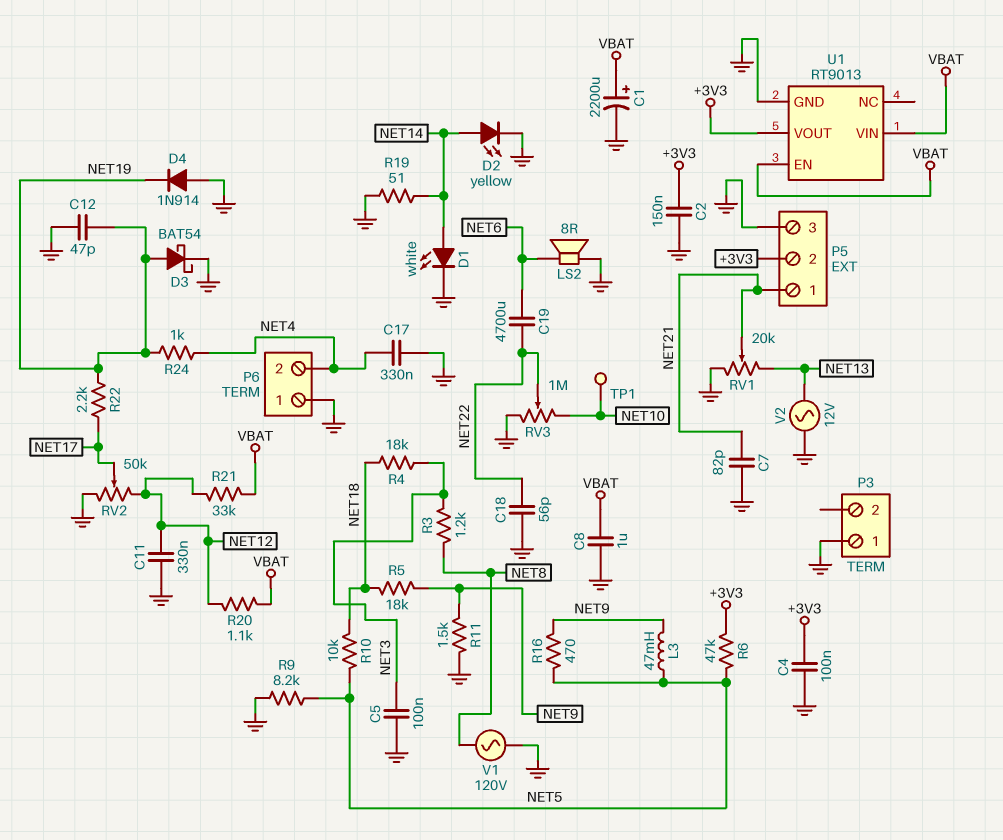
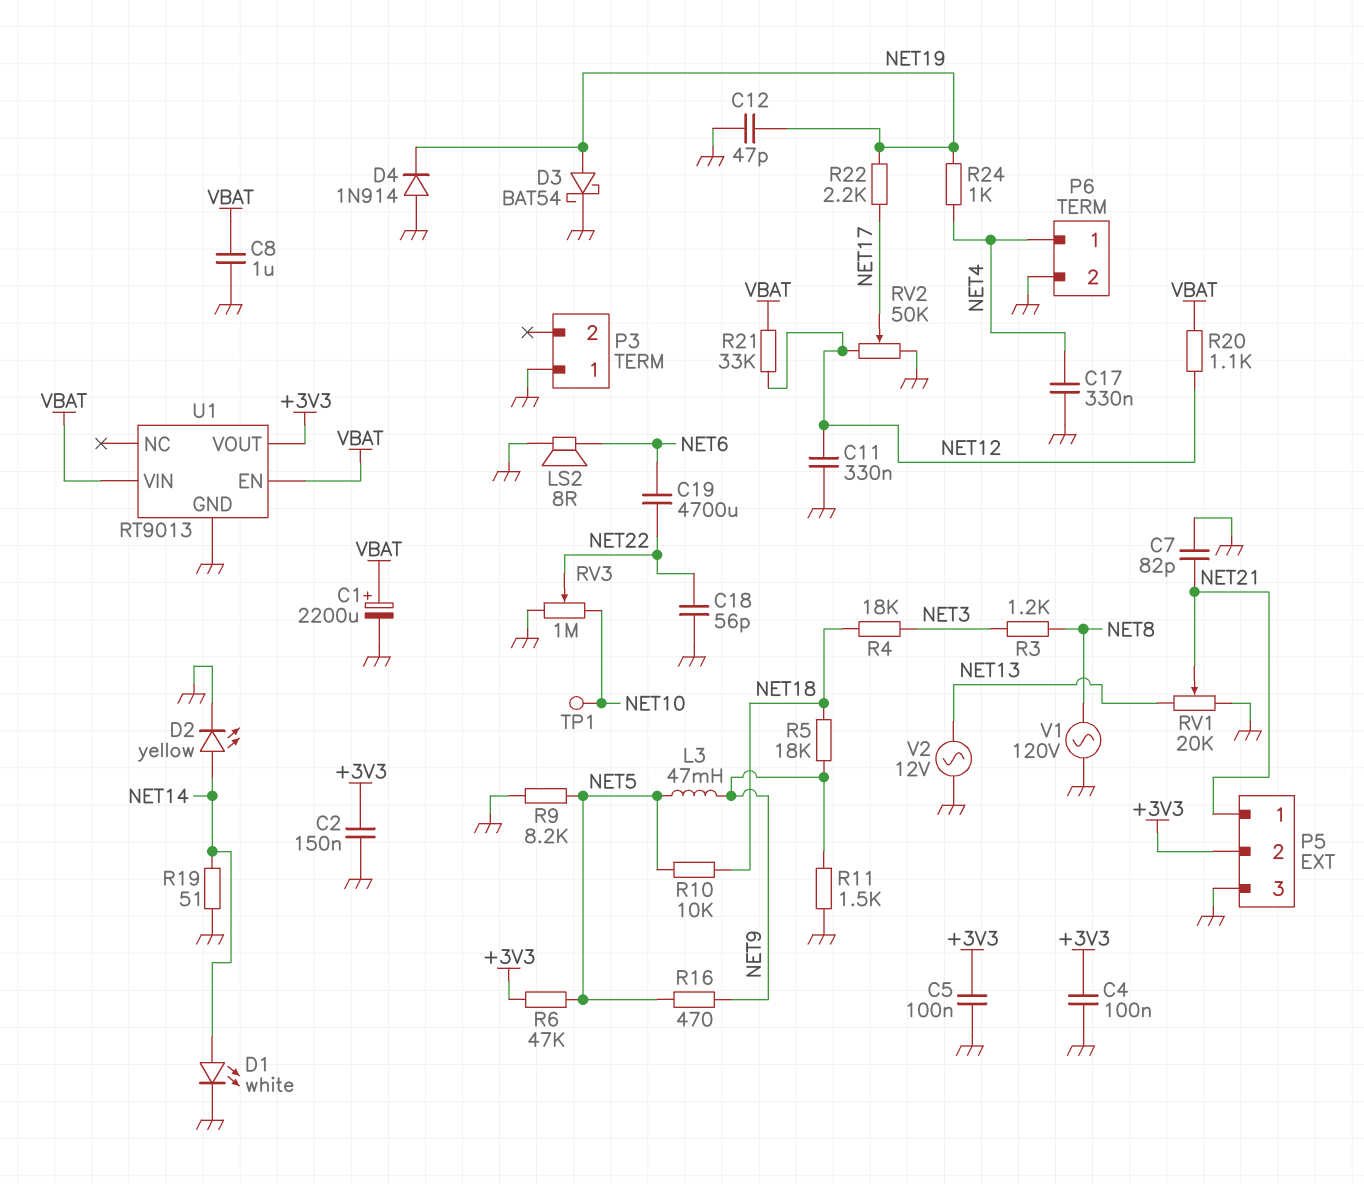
C5: 100nF (GND, NET3) -> 100nF (+3V3, GND)
P6 pin 1: GND -> NET4
P6 pin 2: NET4 -> GND

